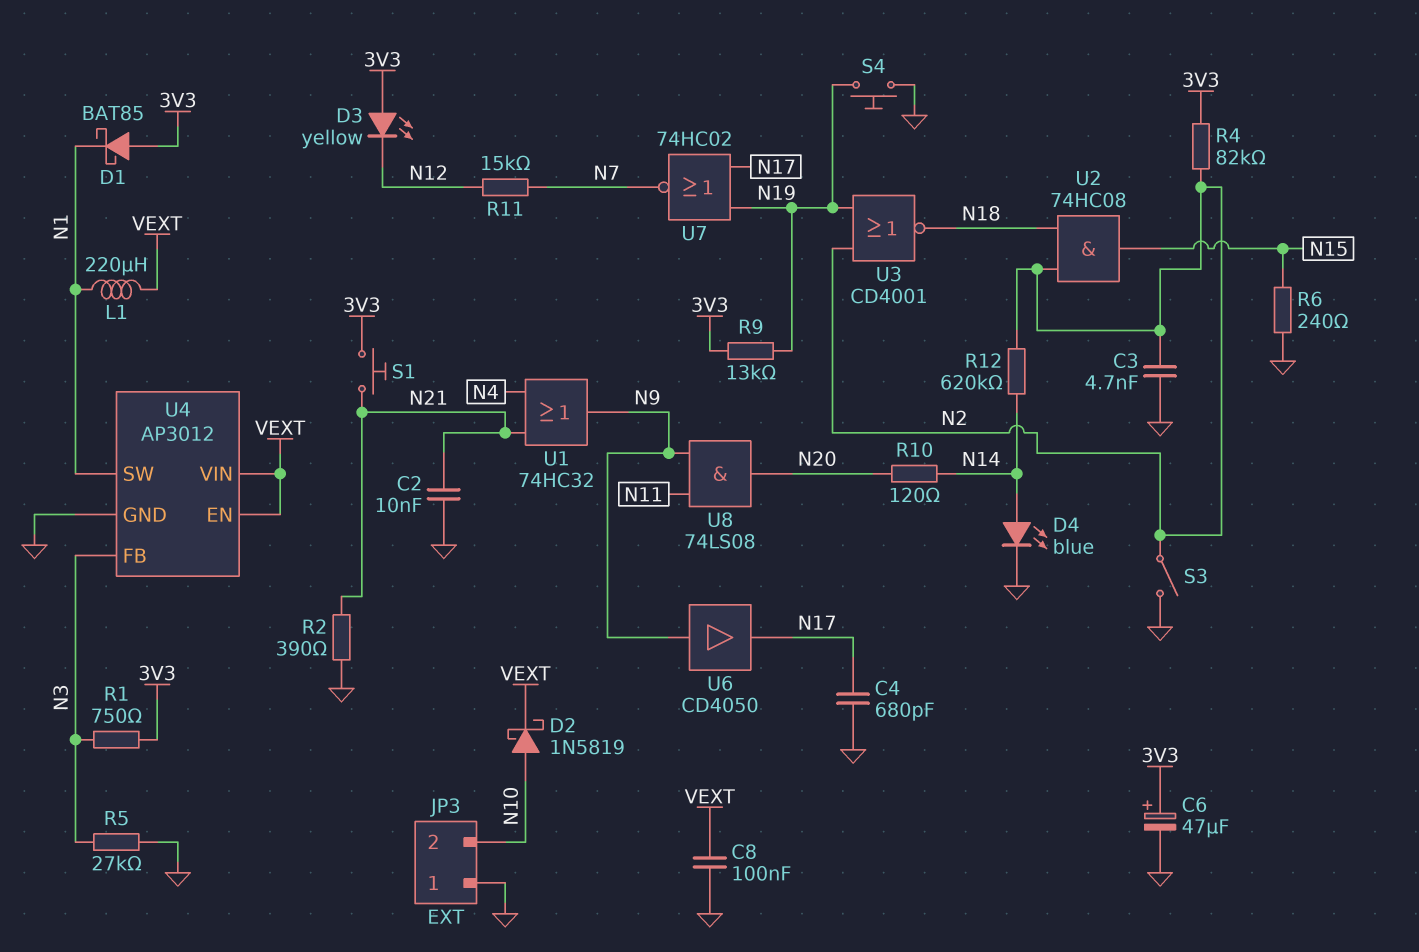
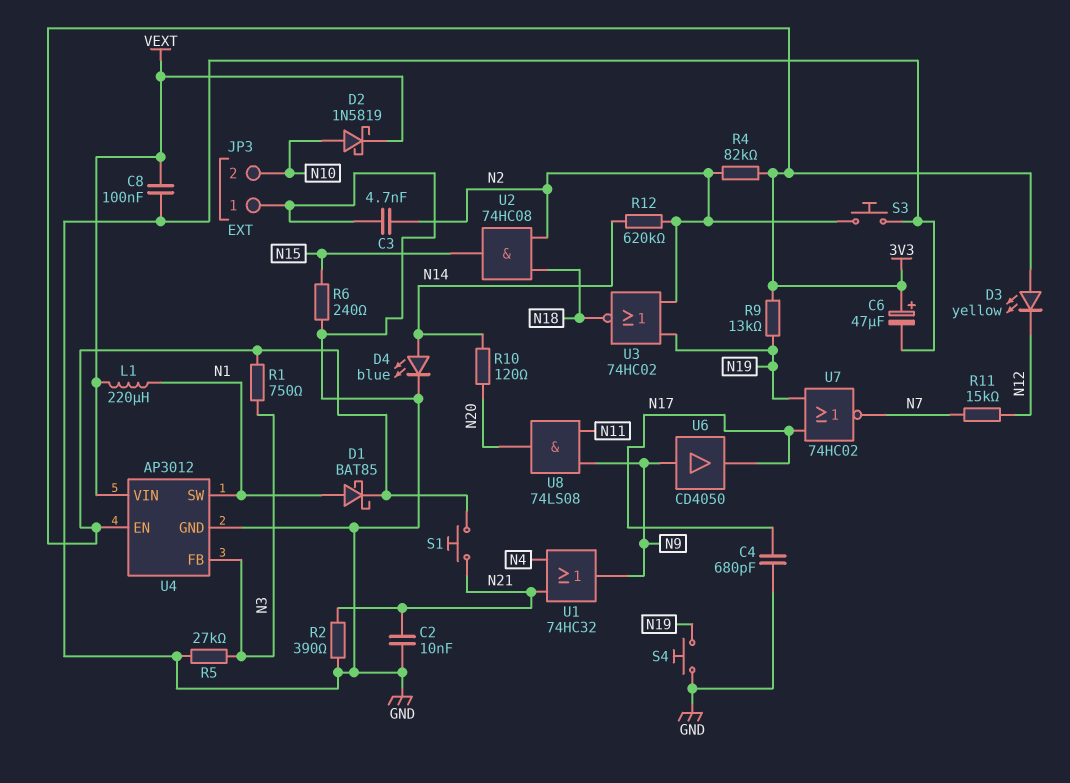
D1: schottky BAT85 (A 3V3, K N1) -> schottky BAT85 (A N1, K 3V3)
S3: switch (GND, N2) -> button (GND, N2)
U3: NOR CD4001 (in N2, in N19, out N18) -> NOR 74HC02 (in N2, in N19, out N18)
U4 pin EN: VEXT -> 3V3

